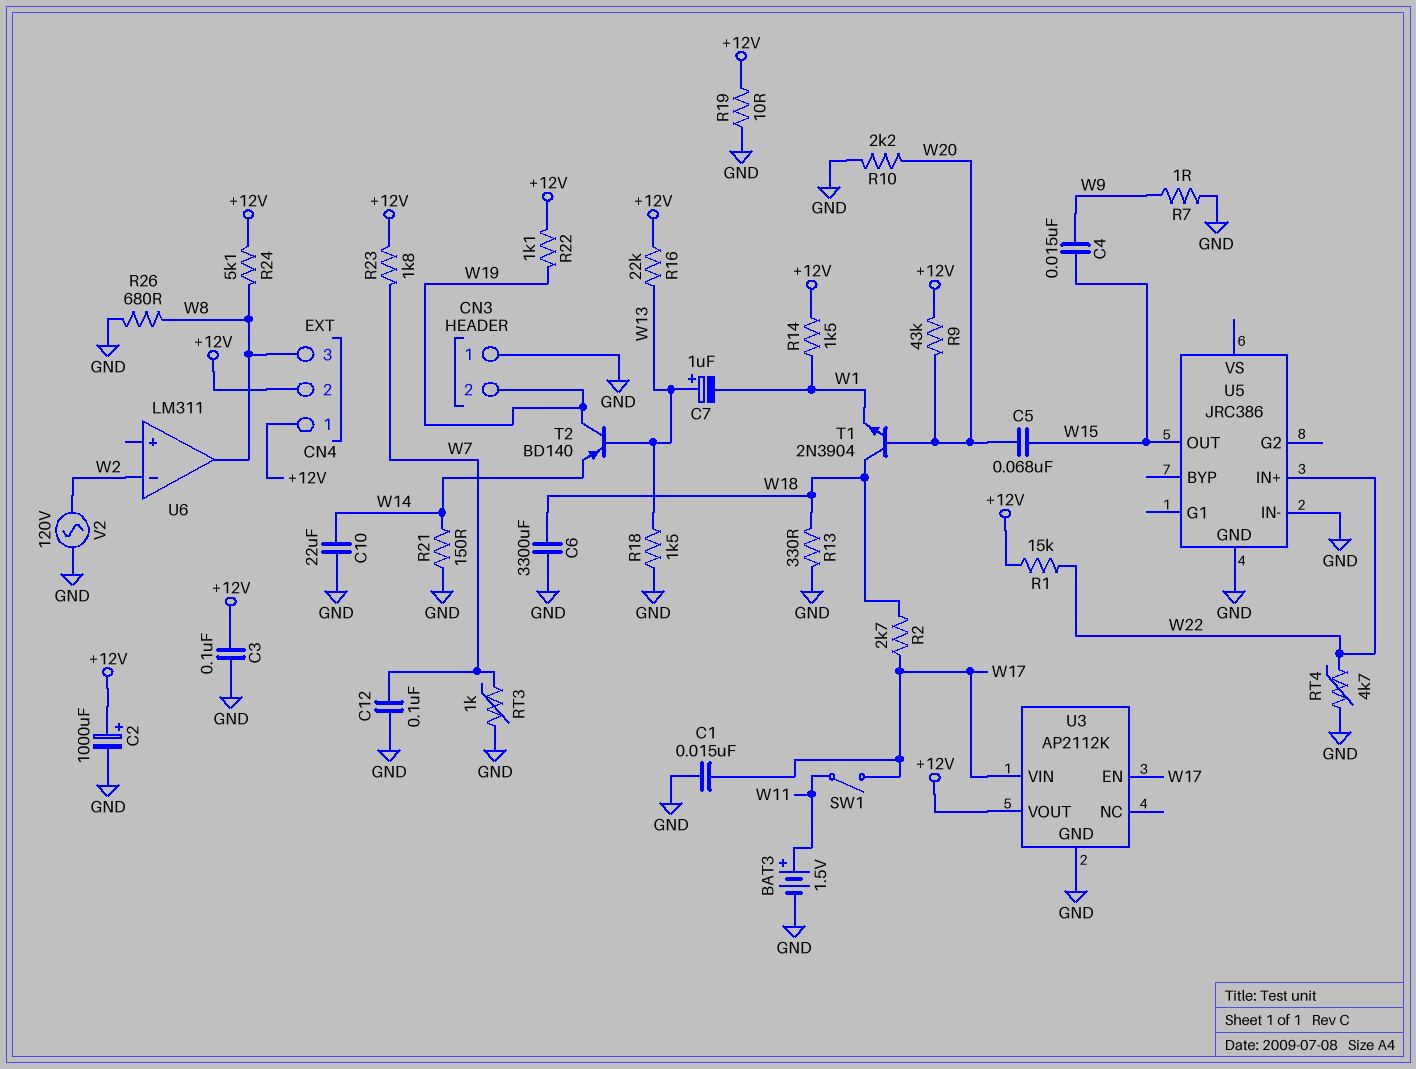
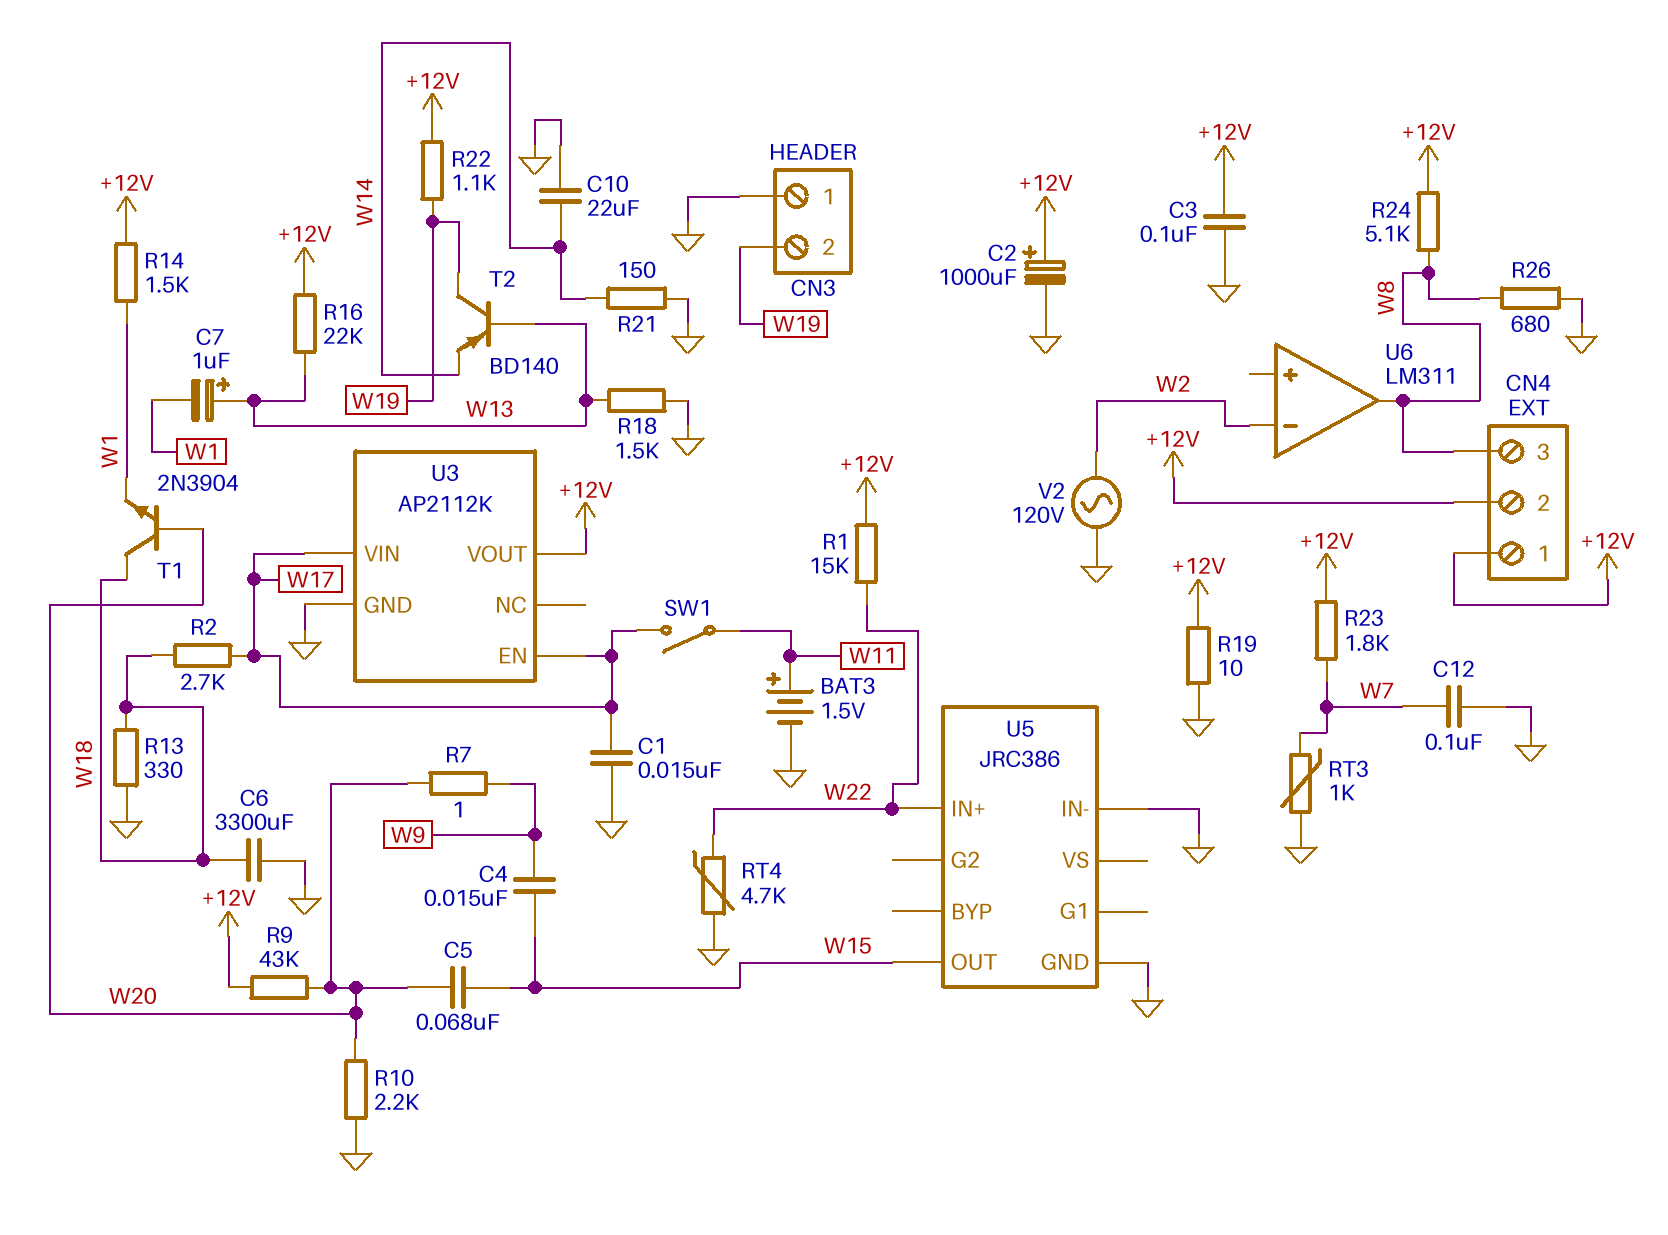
R7: 1 (GND, W9) -> 1 (W9, W20)

